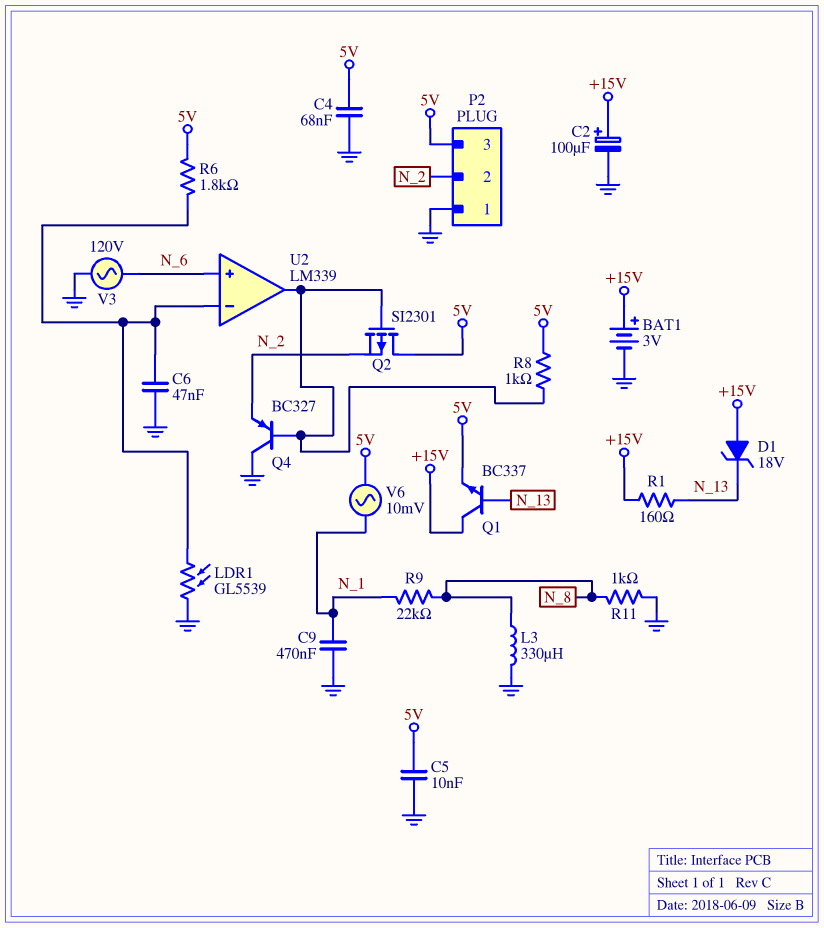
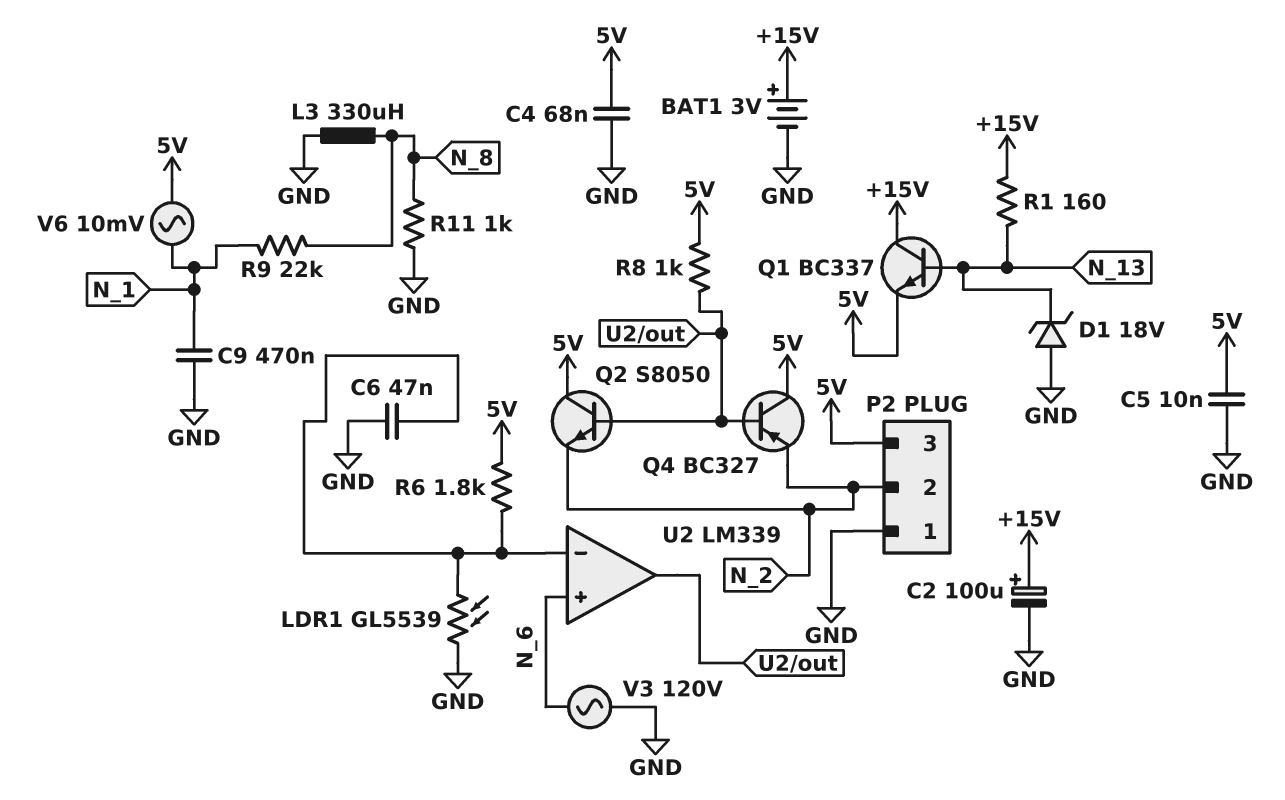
D1: zener 18V (A +15V, K N_13) -> zener 18V (A GND, K N_13)
Q2: PMOS SI2301 (G U2/out, D 5V, S N_2) -> NPN S8050 (B U2/out, C 5V, E N_2)
Q4: PNP BC327 (B U2/out, C GND, E N_2) -> PNP BC327 (B U2/out, C 5V, E N_2)

